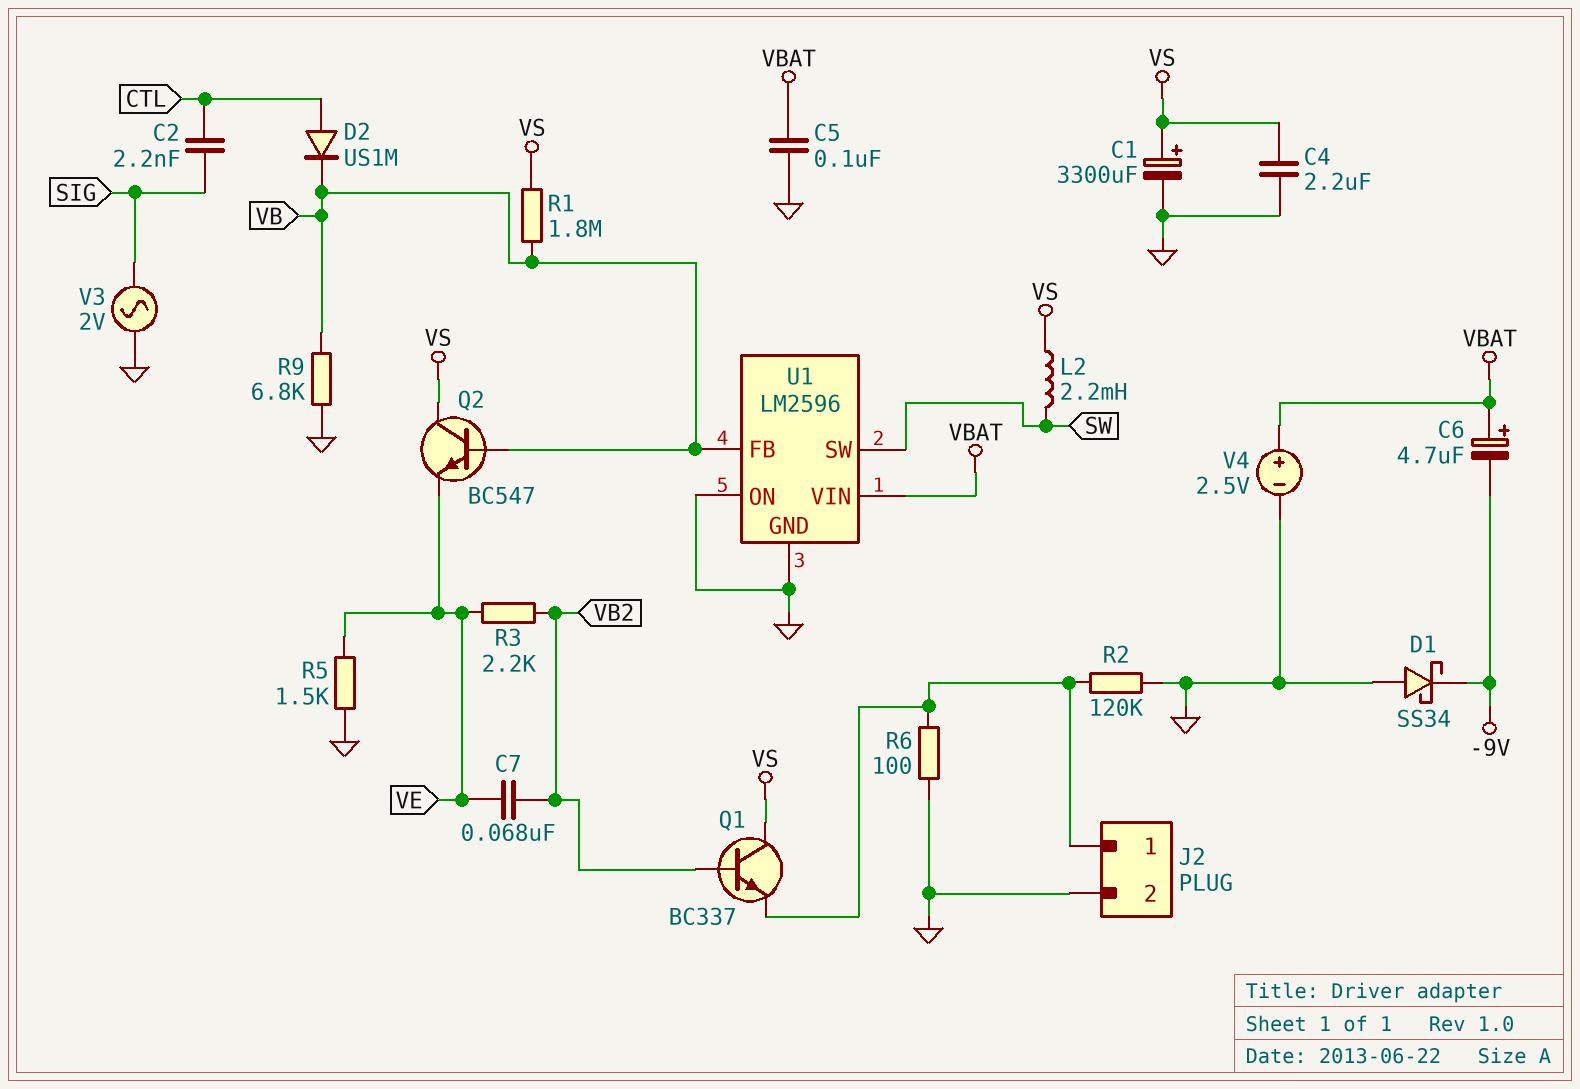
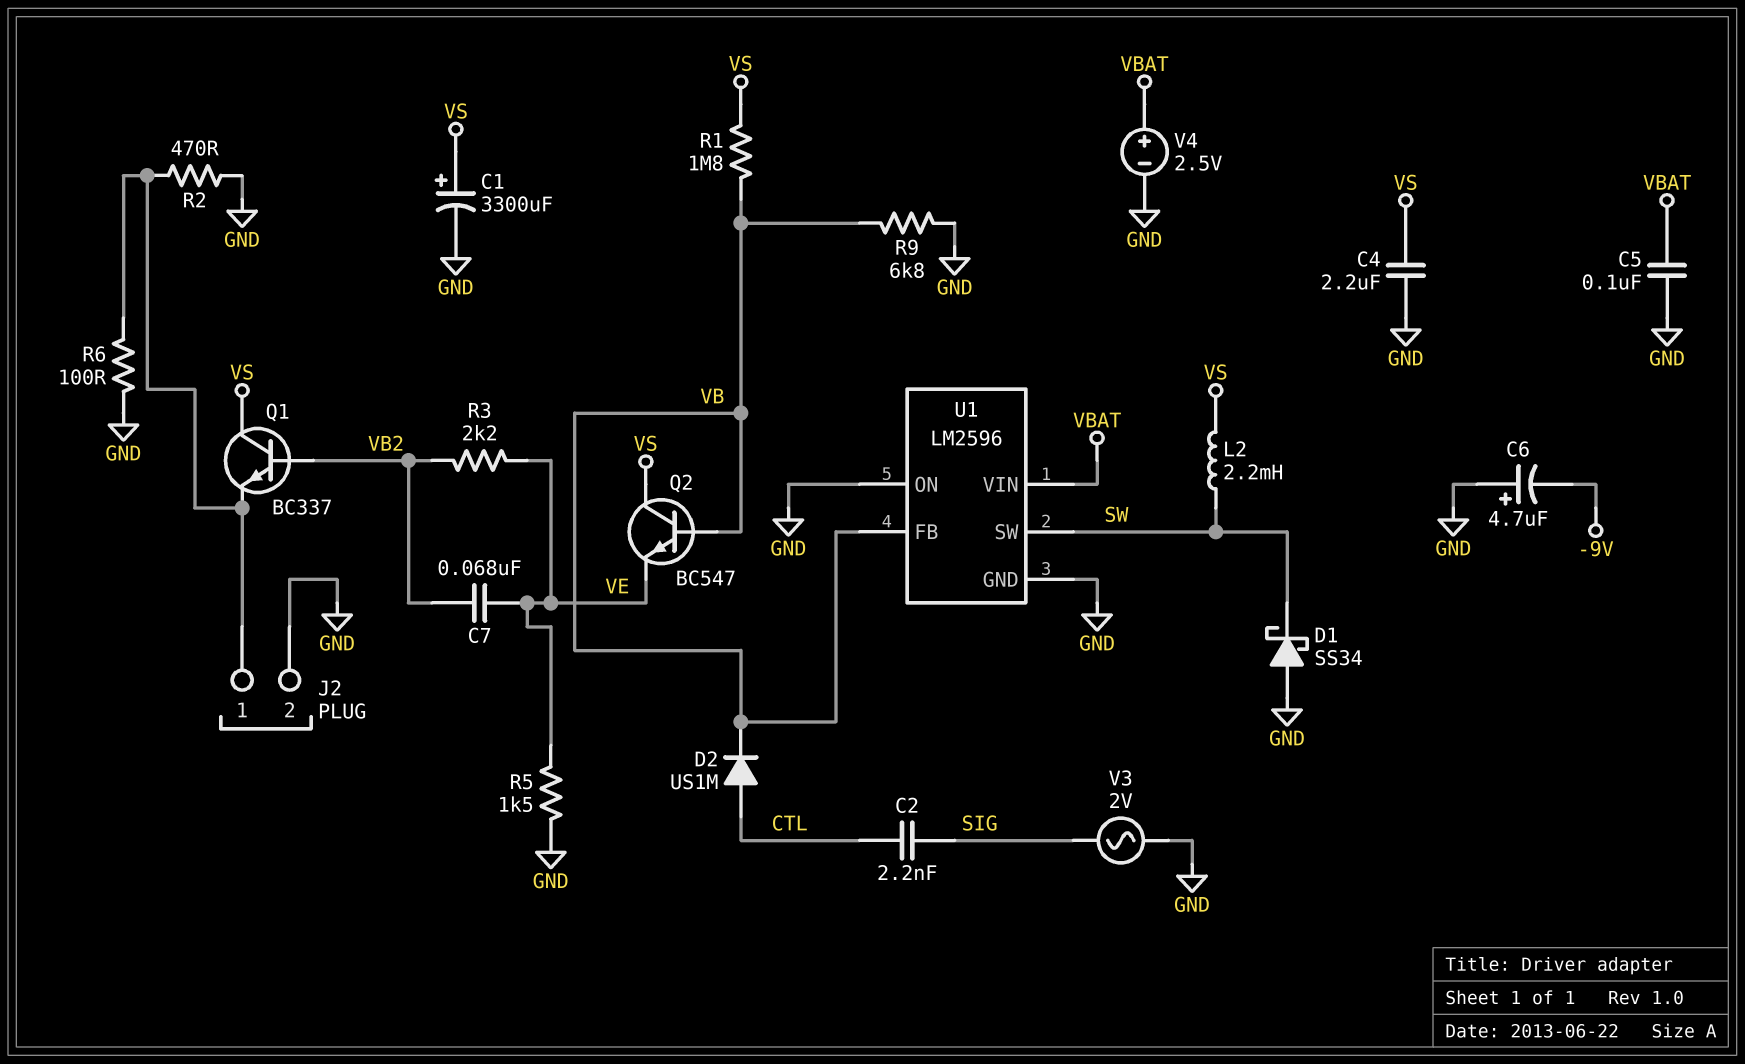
C6: 4.7uF (plus VBAT, minus -9V) -> 4.7uF (plus GND, minus -9V)
D1: schottky SS34 (A GND, K -9V) -> schottky SS34 (A GND, K SW)
R2: 120k (GND, J2/1) -> 470 (GND, J2/1)

